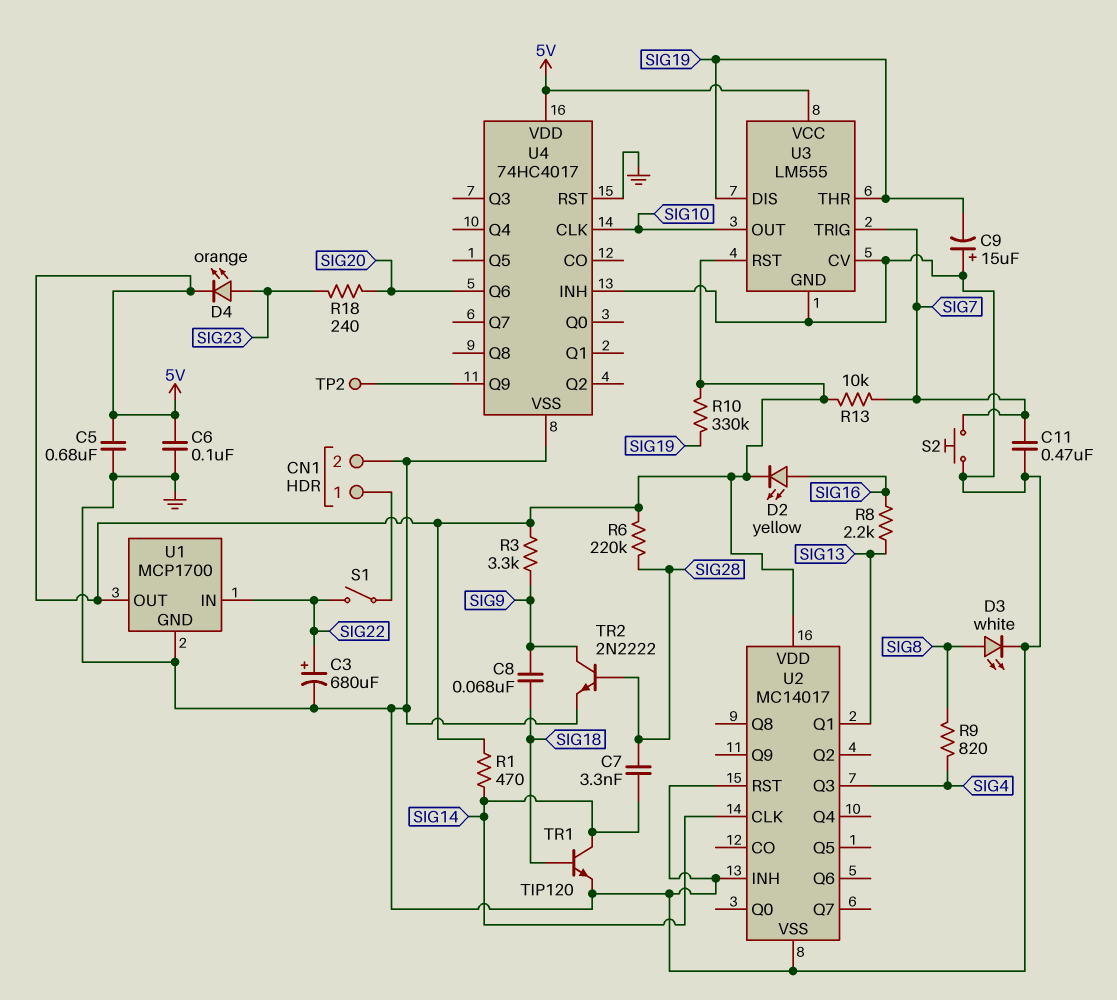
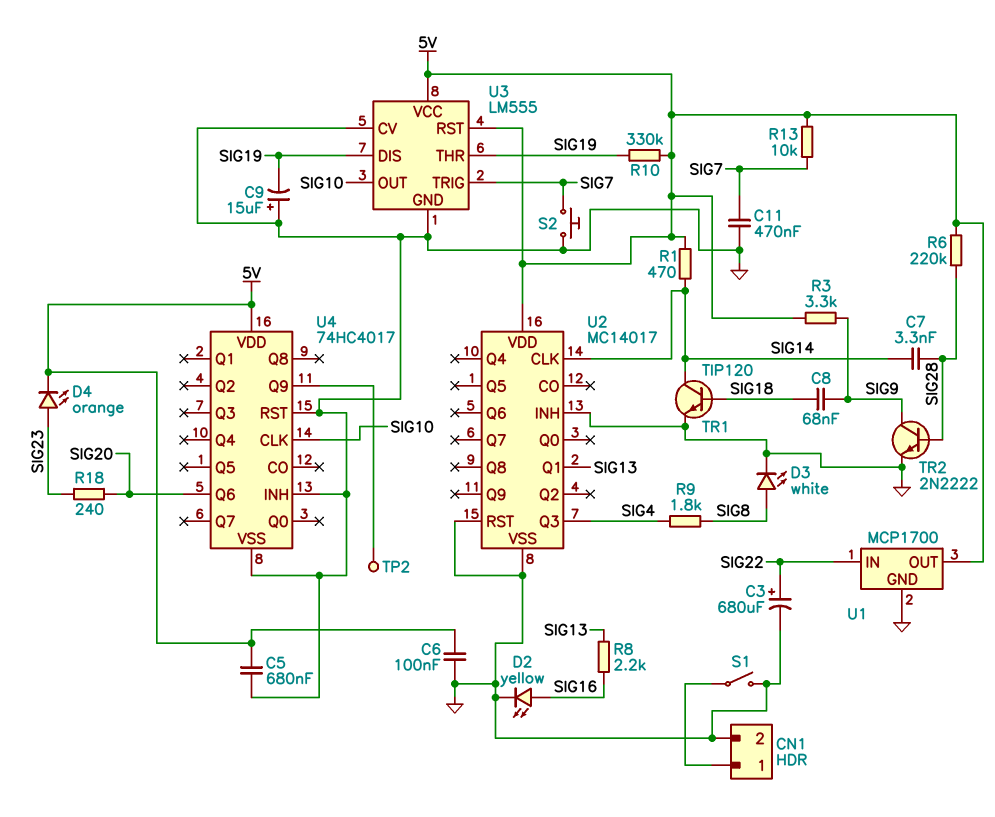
D2: LED yellow (A SIG16, K 5V) -> LED yellow (A SIG16, K GND)
R9: 820 (SIG4, SIG8) -> 1.8k (SIG4, SIG8)
S1: switch (CN1/1, SIG22) -> switch (CN1/1, GND)

